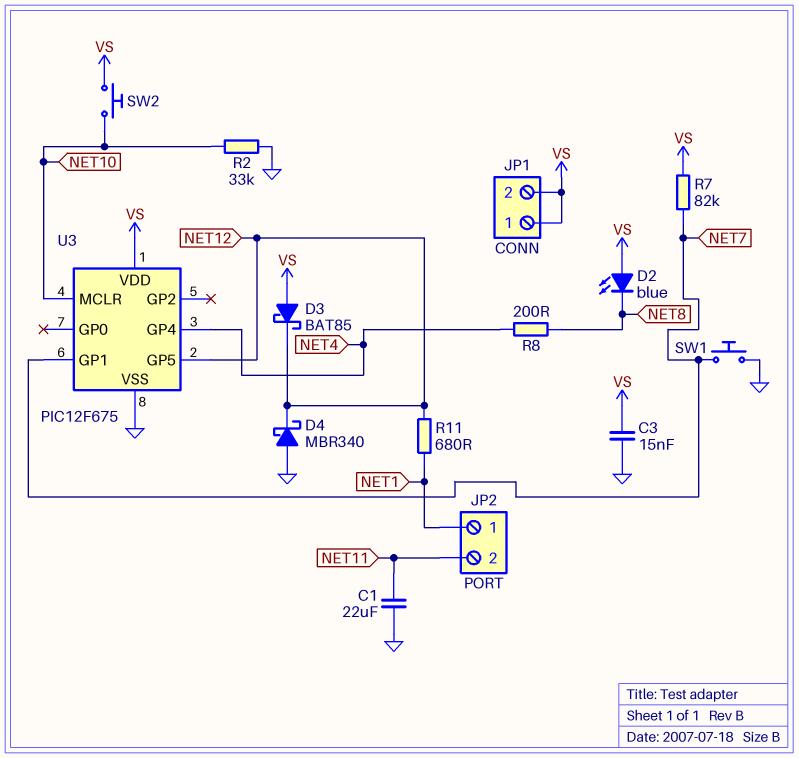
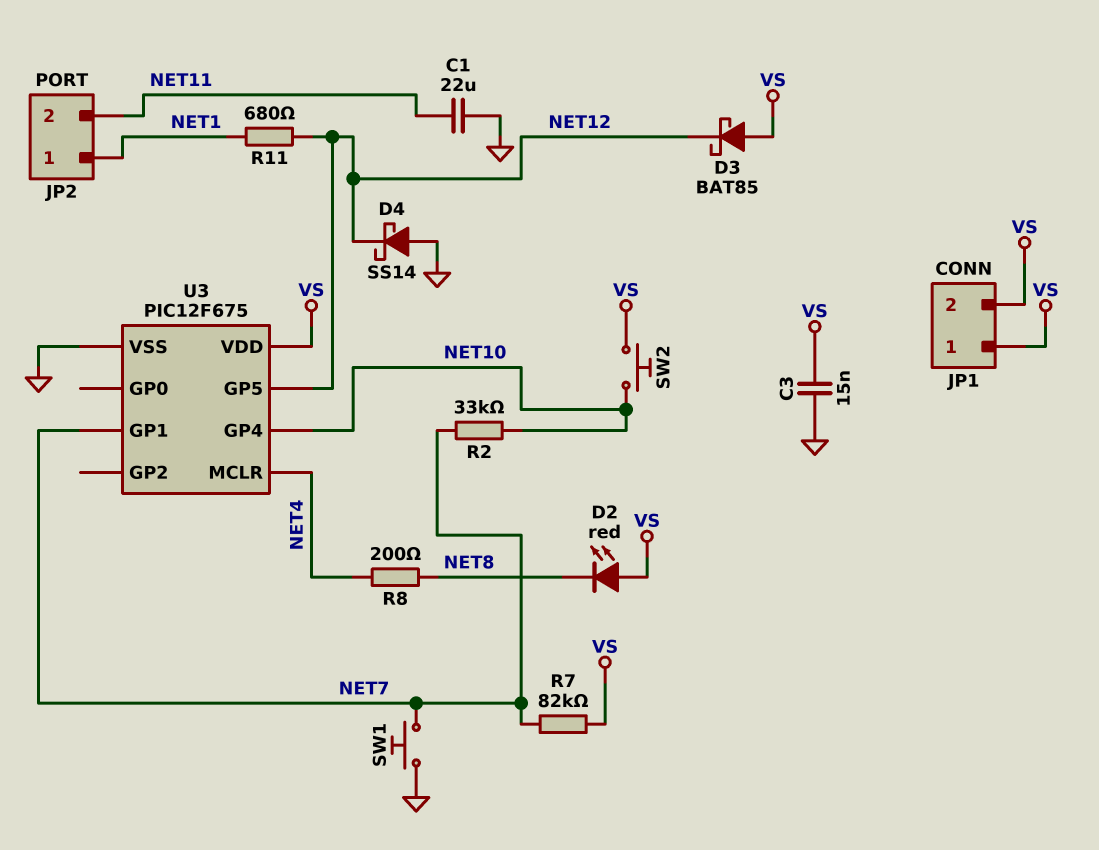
D2: LED blue (A VS, K NET8) -> LED red (A VS, K NET8)
D4: schottky MBR340 (A GND, K NET12) -> schottky SS14 (A GND, K NET12)
R2: 33k (GND, NET10) -> 33k (NET7, NET10)
U3 pin GP4: NET4 -> NET10
U3 pin MCLR: NET10 -> NET4

